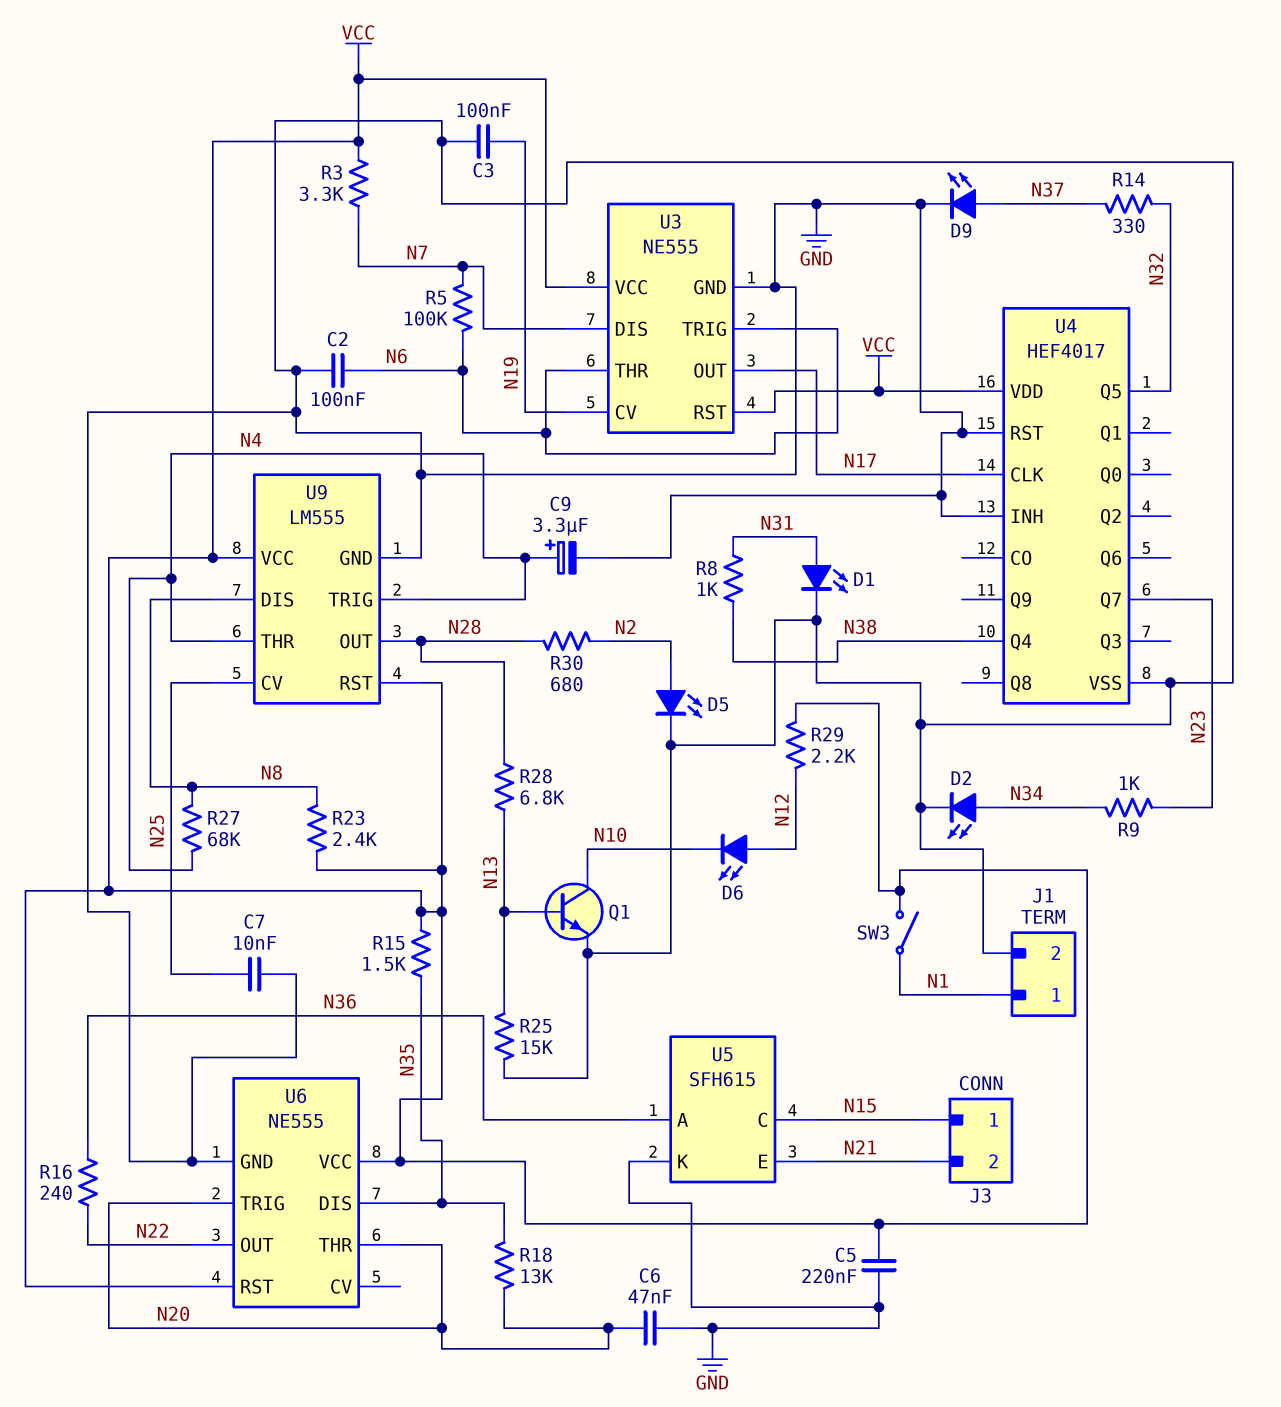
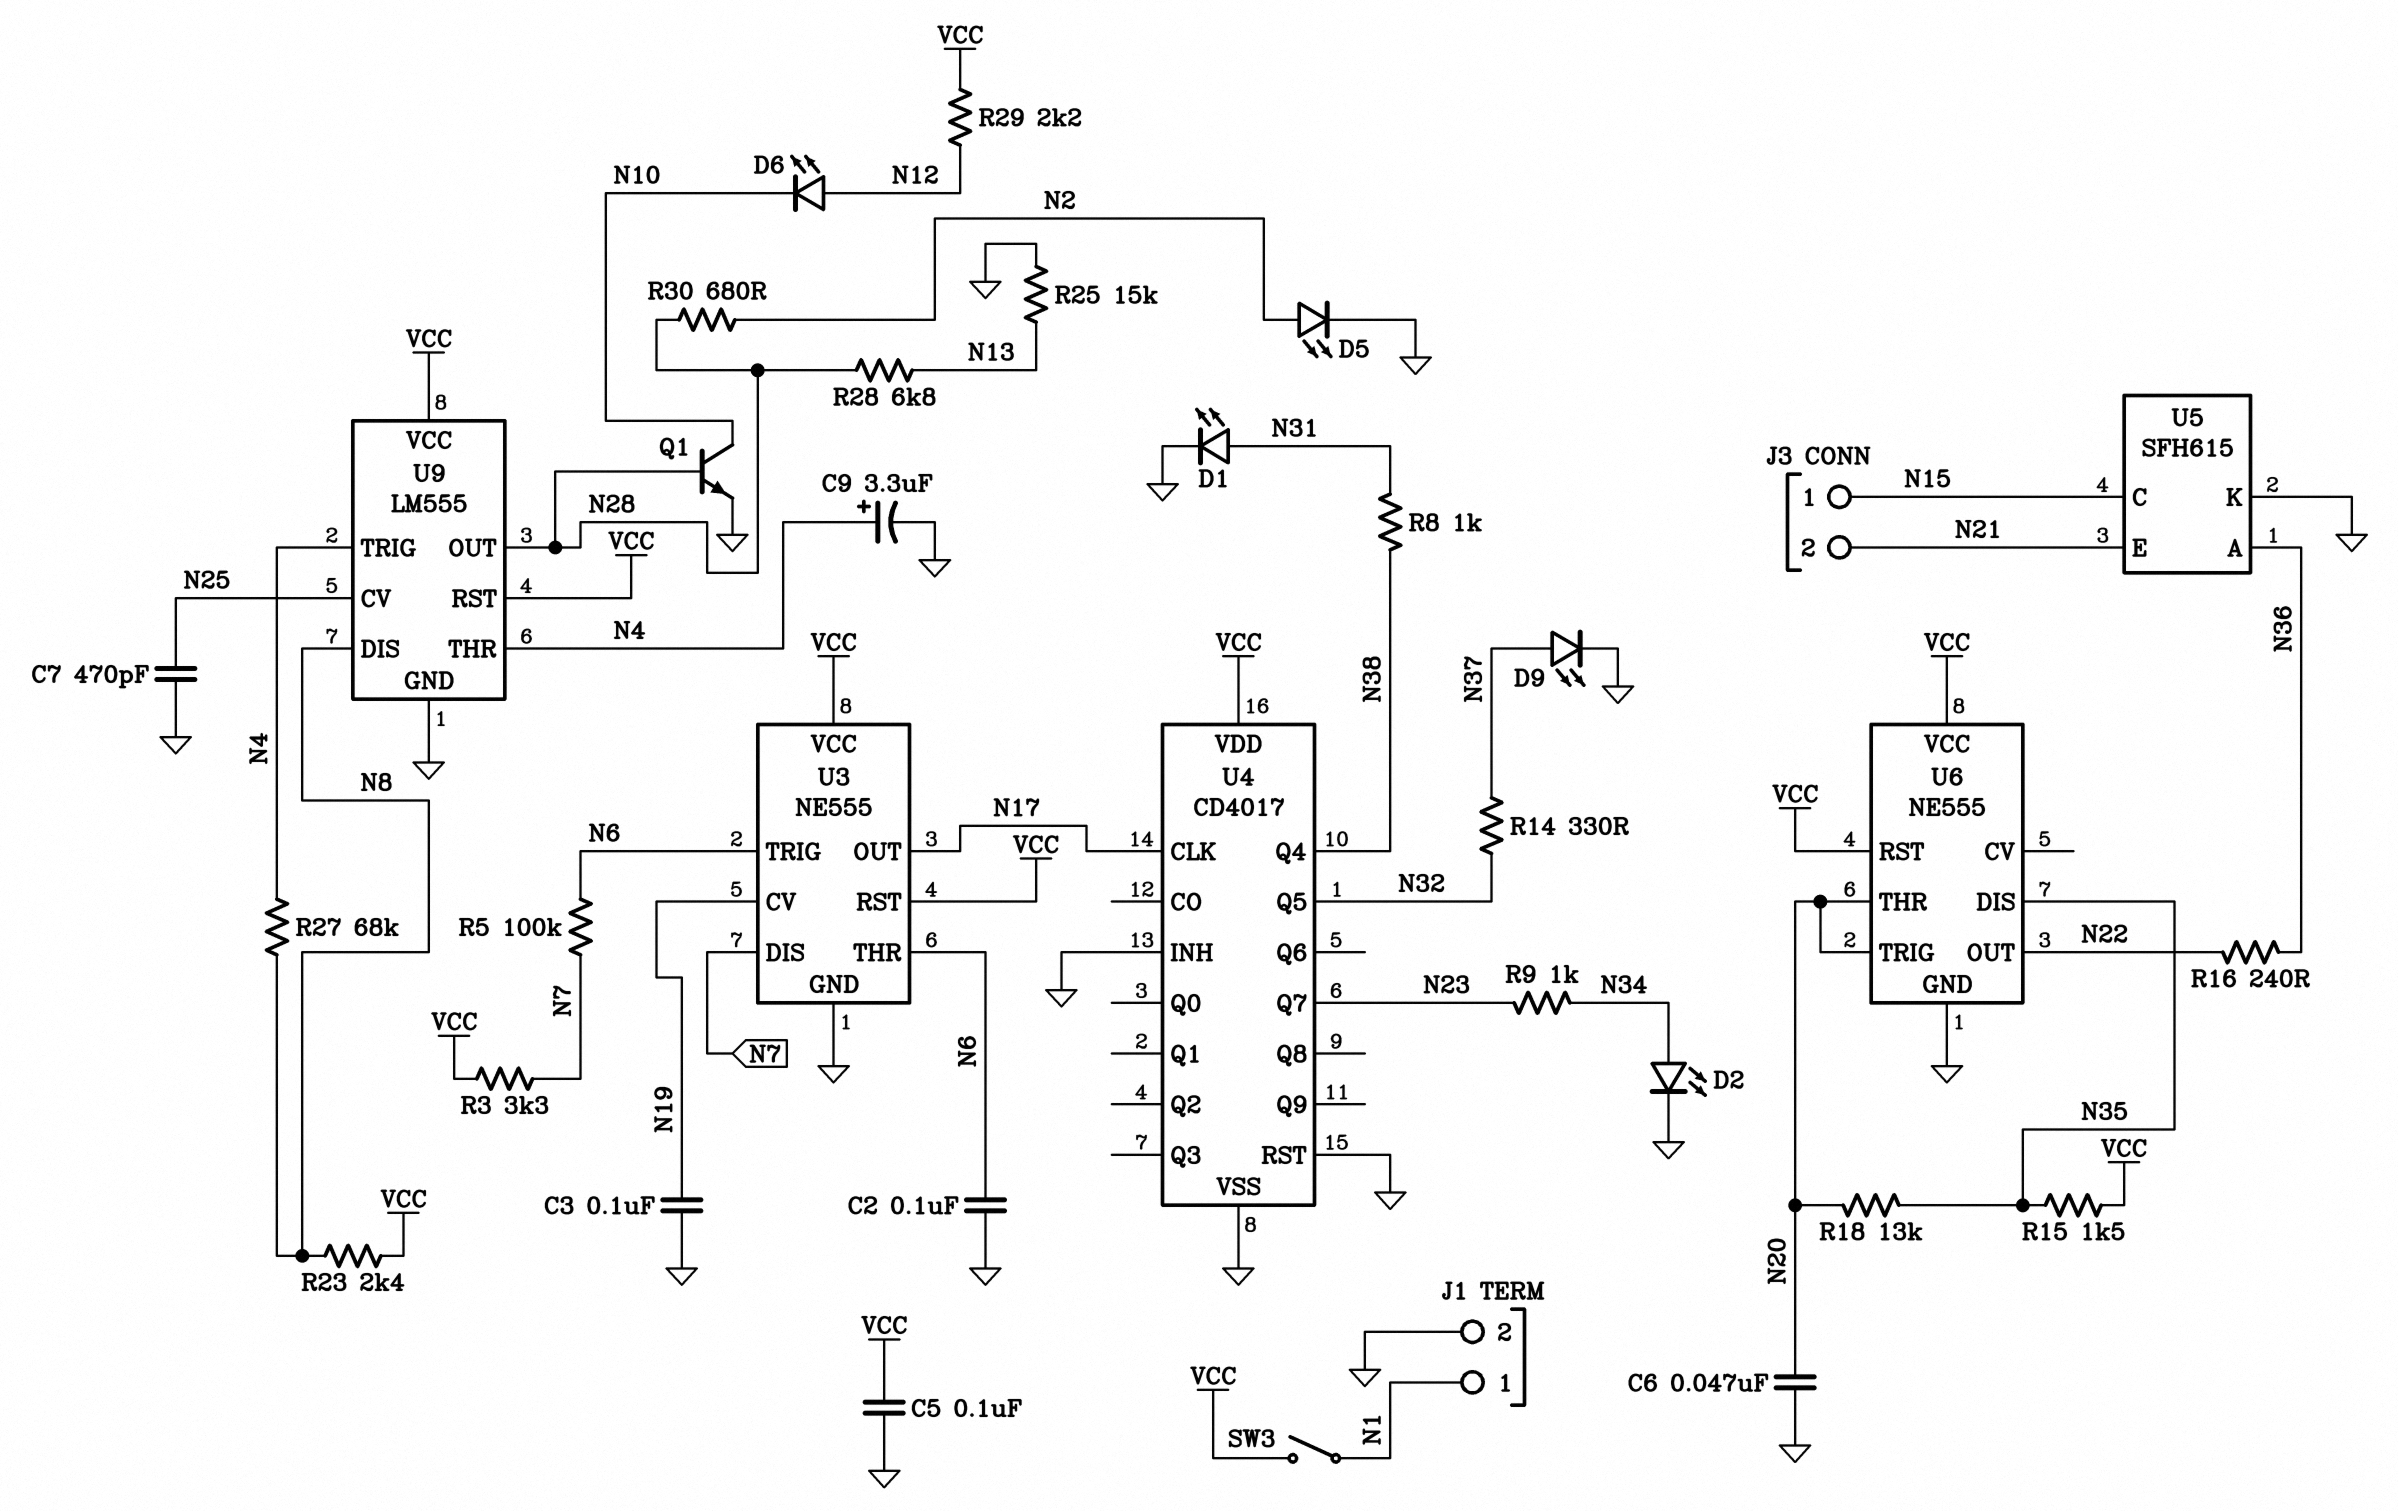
C5: 220nF (GND, VCC) -> 100nF (GND, VCC)
C7: 10nF (GND, N25) -> 470pF (GND, N25)
Q1: NPN (B N13, C N10, E GND) -> NPN (B N28, C N10, E GND)
U4: HEF4017 -> CD4017

